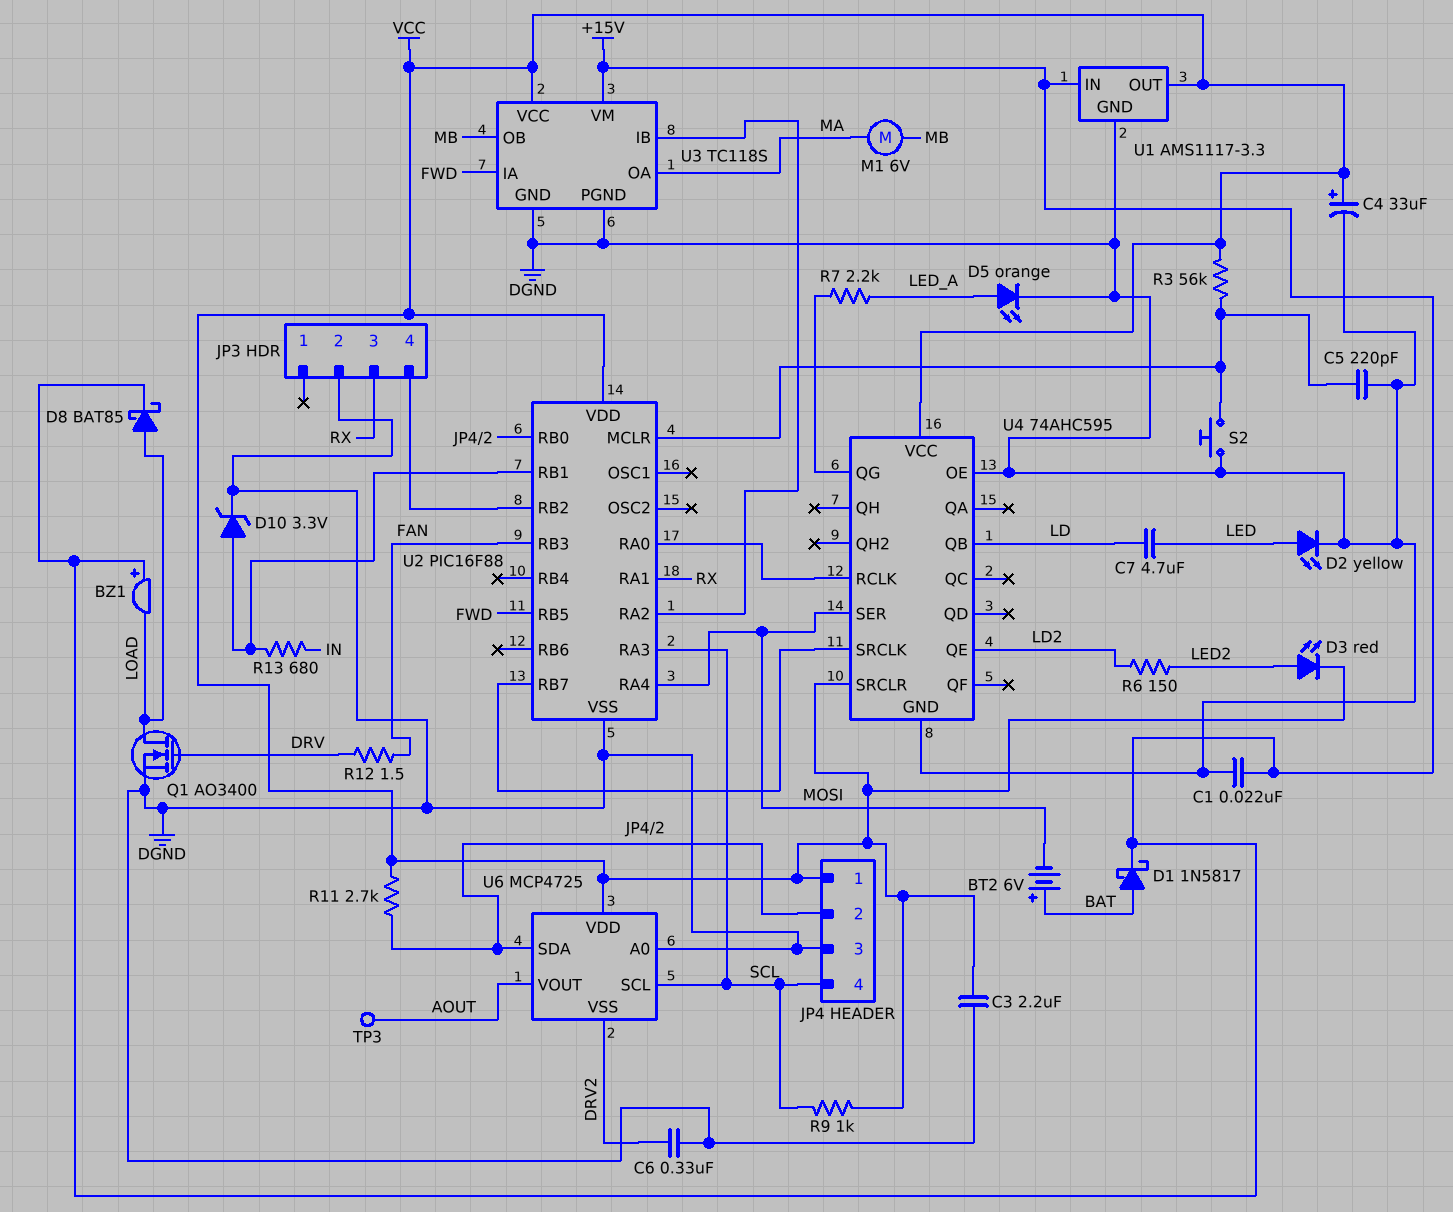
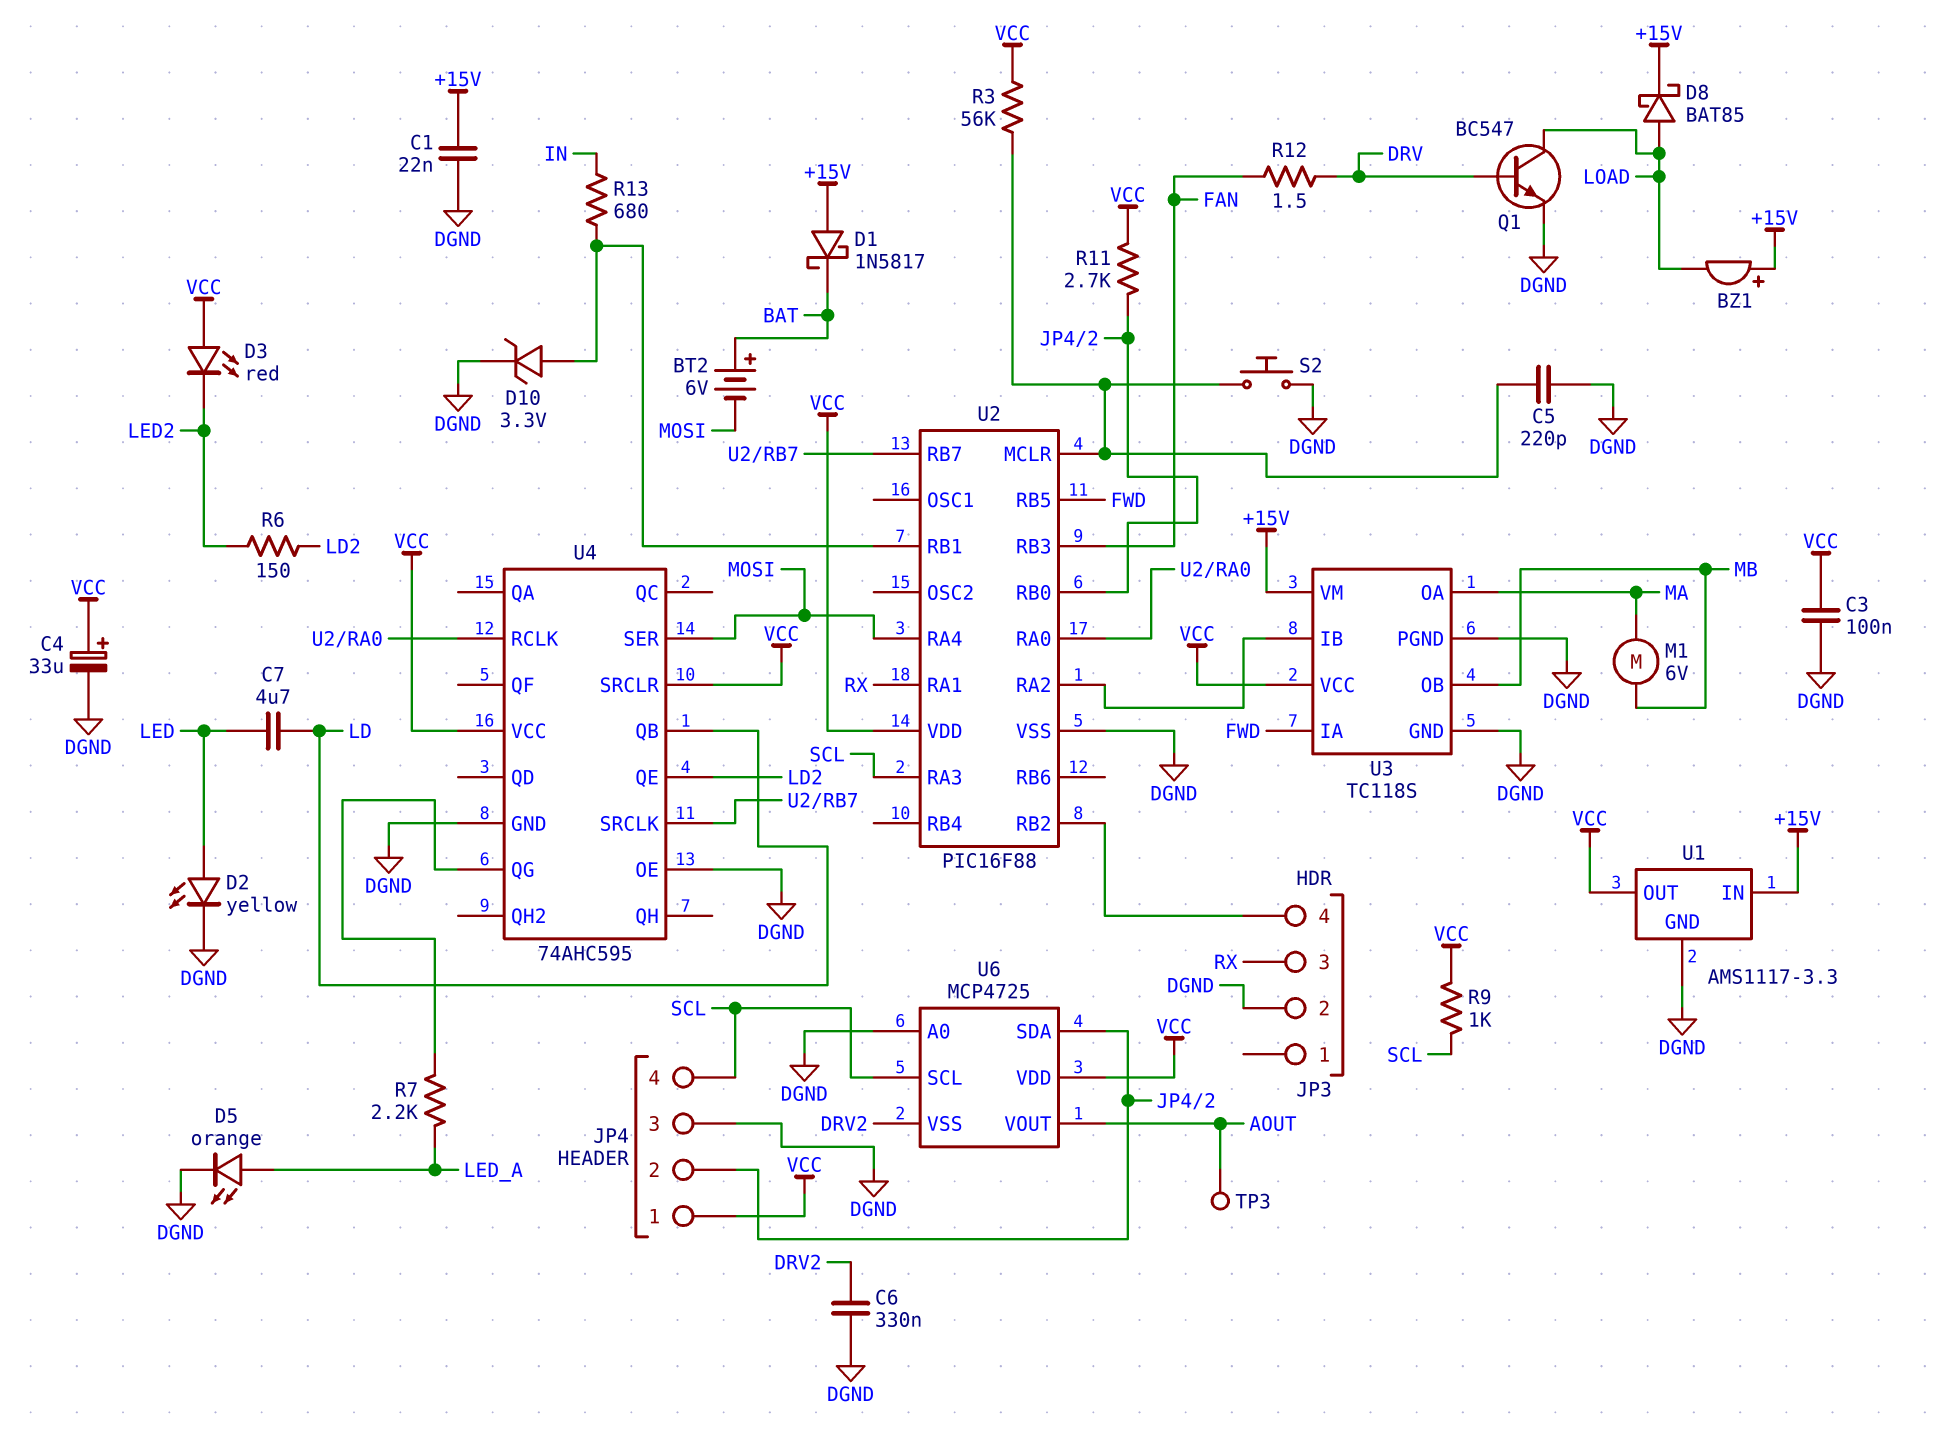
C3: 2.2uF (DGND, VCC) -> 100nF (DGND, VCC)
D1: schottky 1N5817 (A BAT, K +15V) -> schottky 1N5817 (A +15V, K BAT)
D3: LED red (A LED2, K VCC) -> LED red (A VCC, K LED2)
Q1: NMOS AO3400 (G DRV, D LOAD, S DGND) -> NPN BC547 (B DRV, C LOAD, E DGND)

